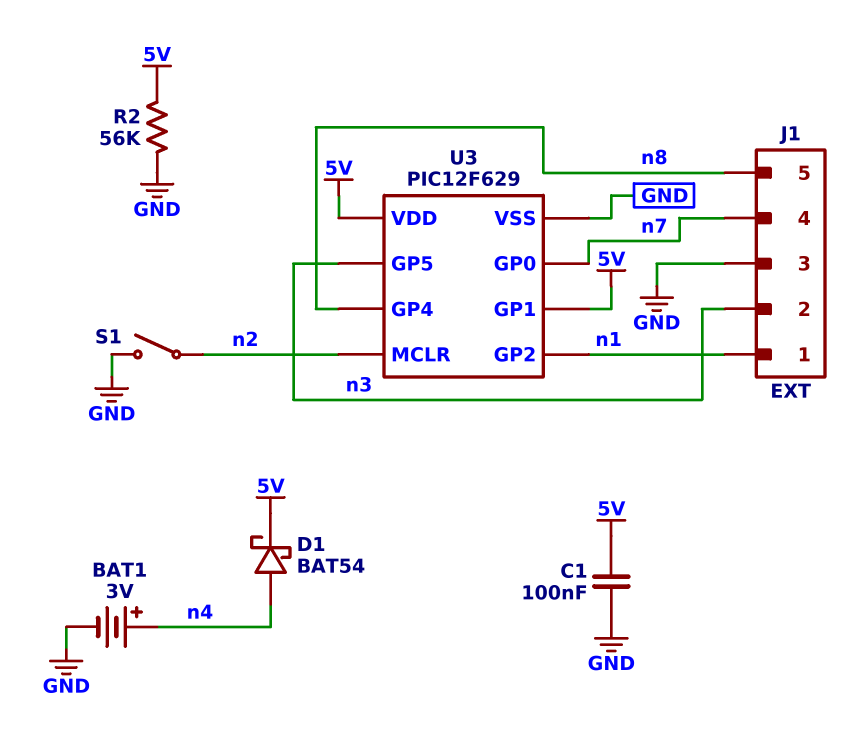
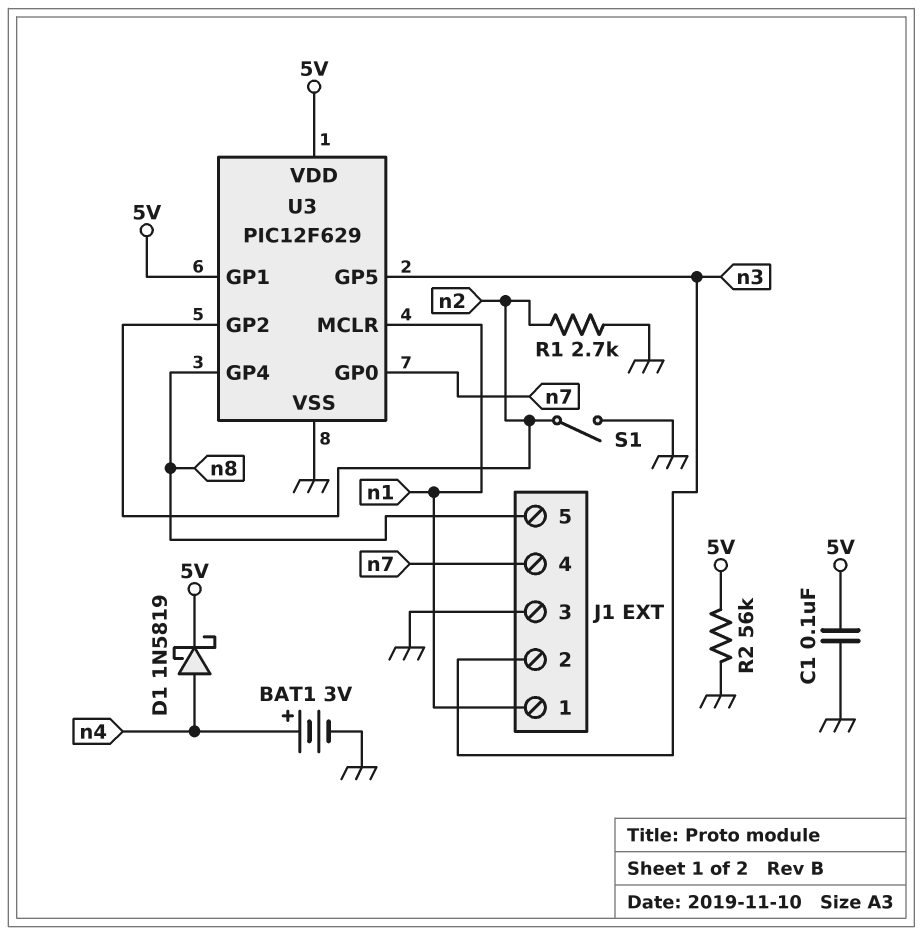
D1: schottky BAT54 (A n4, K 5V) -> schottky 1N5819 (A n4, K 5V)
R1: none -> 2.7k (GND, n2)
U3 pin GP2: n1 -> n2
U3 pin MCLR: n2 -> n1

